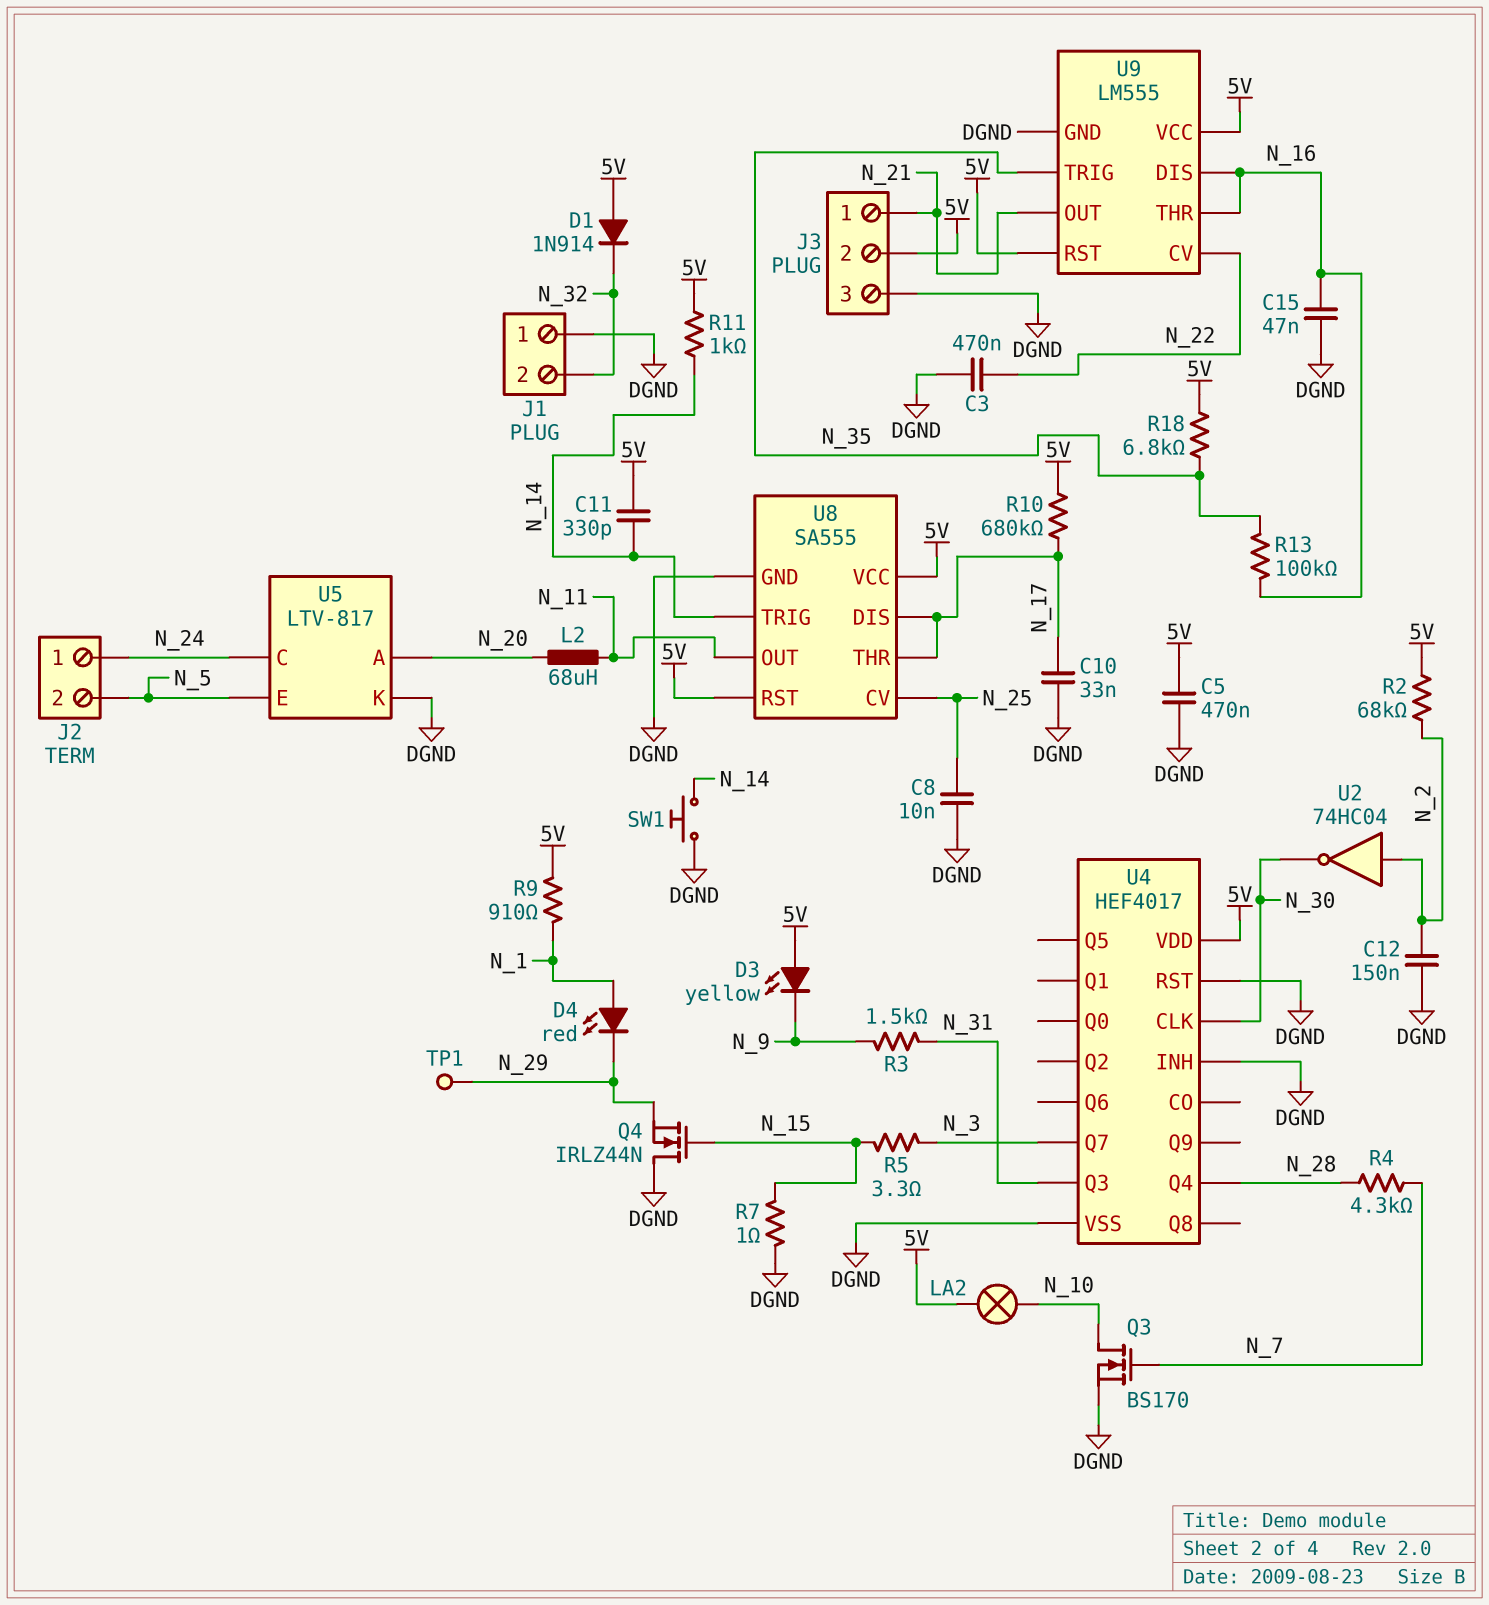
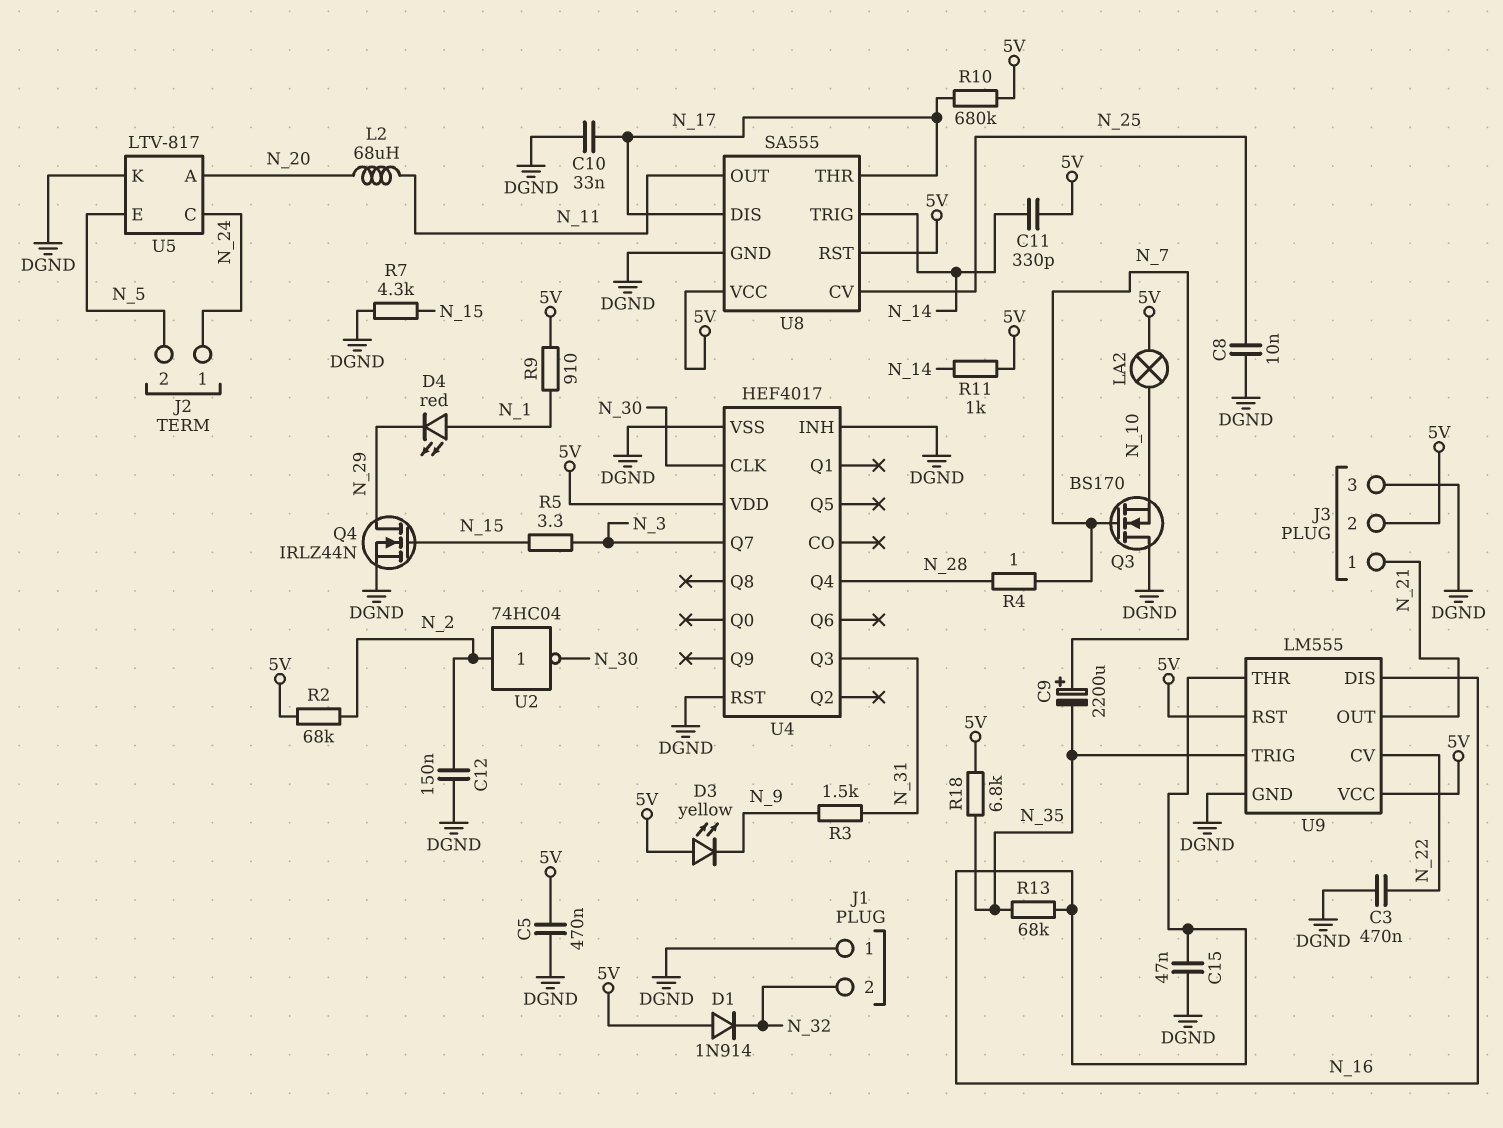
C9: none -> 2200uF (plus N_7, minus N_35)
Q3: NMOS BS170 (G N_7, D N_10, S DGND) -> NMOS BS170 (G N_7, D DGND, S N_10)
Q4: NMOS IRLZ44N (G N_15, D DGND, S N_29) -> NMOS IRLZ44N (G N_15, D N_29, S DGND)
R4: 4.3k (N_7, N_28) -> 1 (N_7, N_28)
R7: 1 (DGND, N_15) -> 4.3k (DGND, N_15)
R13: 100k (N_16, N_35) -> 68k (N_16, N_35)
SW1: button (DGND, N_14) -> none
TP1: test point (N_29) -> none

